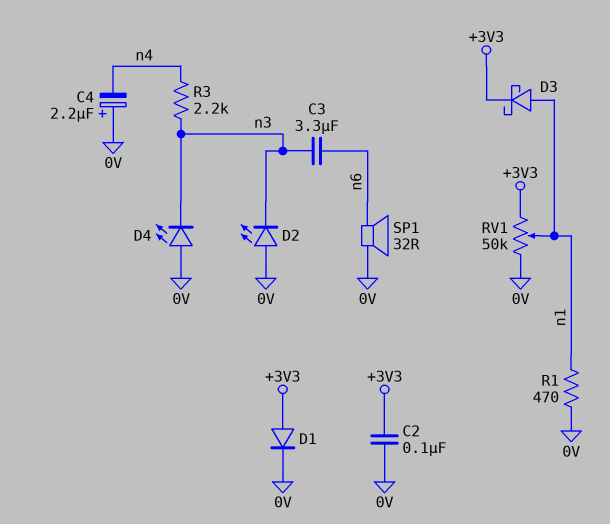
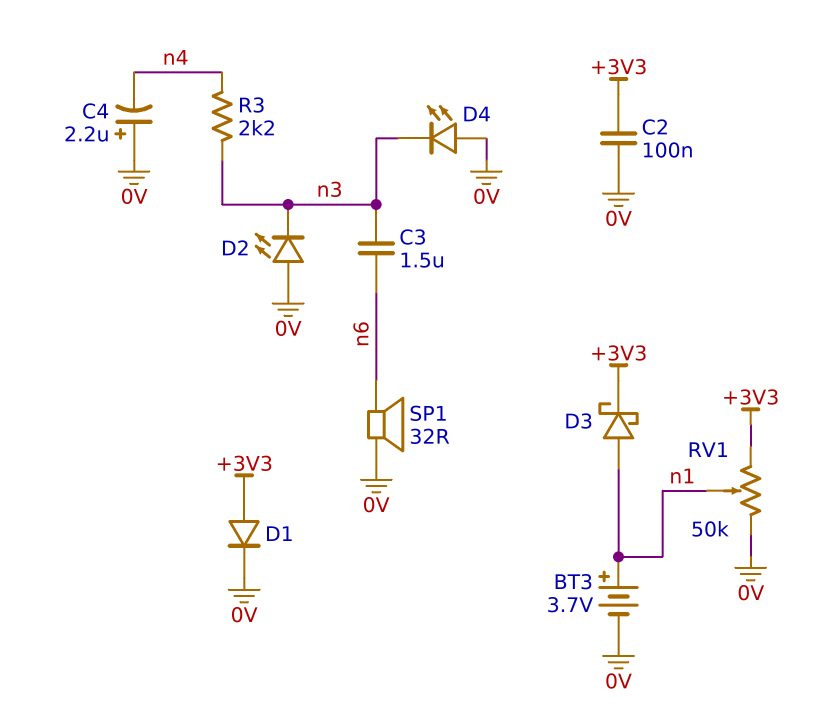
BT3: none -> 3.7V (plus n1, minus 0V)
C3: 3.3uF (n3, n6) -> 1.5uF (n3, n6)
R1: 470 (0V, n1) -> none

